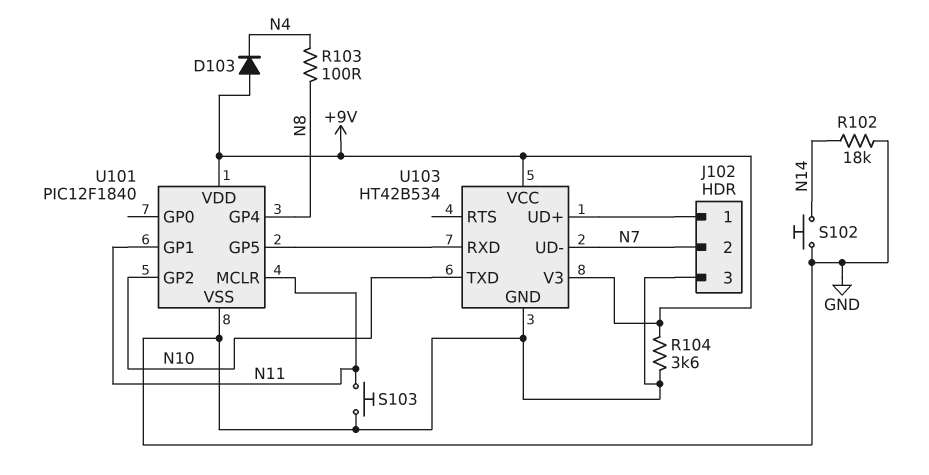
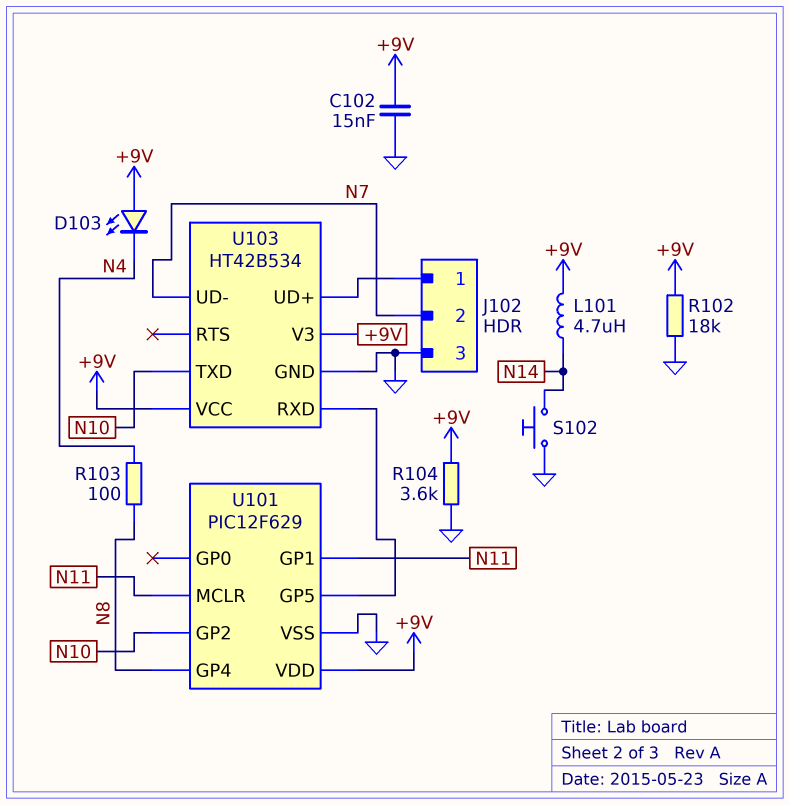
C102: none -> 15nF (+9V, GND)
D103: diode (A +9V, K N4) -> LED (A +9V, K N4)
L101: none -> 4.7uH (+9V, N14)
R102: 18k (GND, N14) -> 18k (+9V, GND)
S103: button (GND, N11) -> none
U101: PIC12F1840 -> PIC12F629

